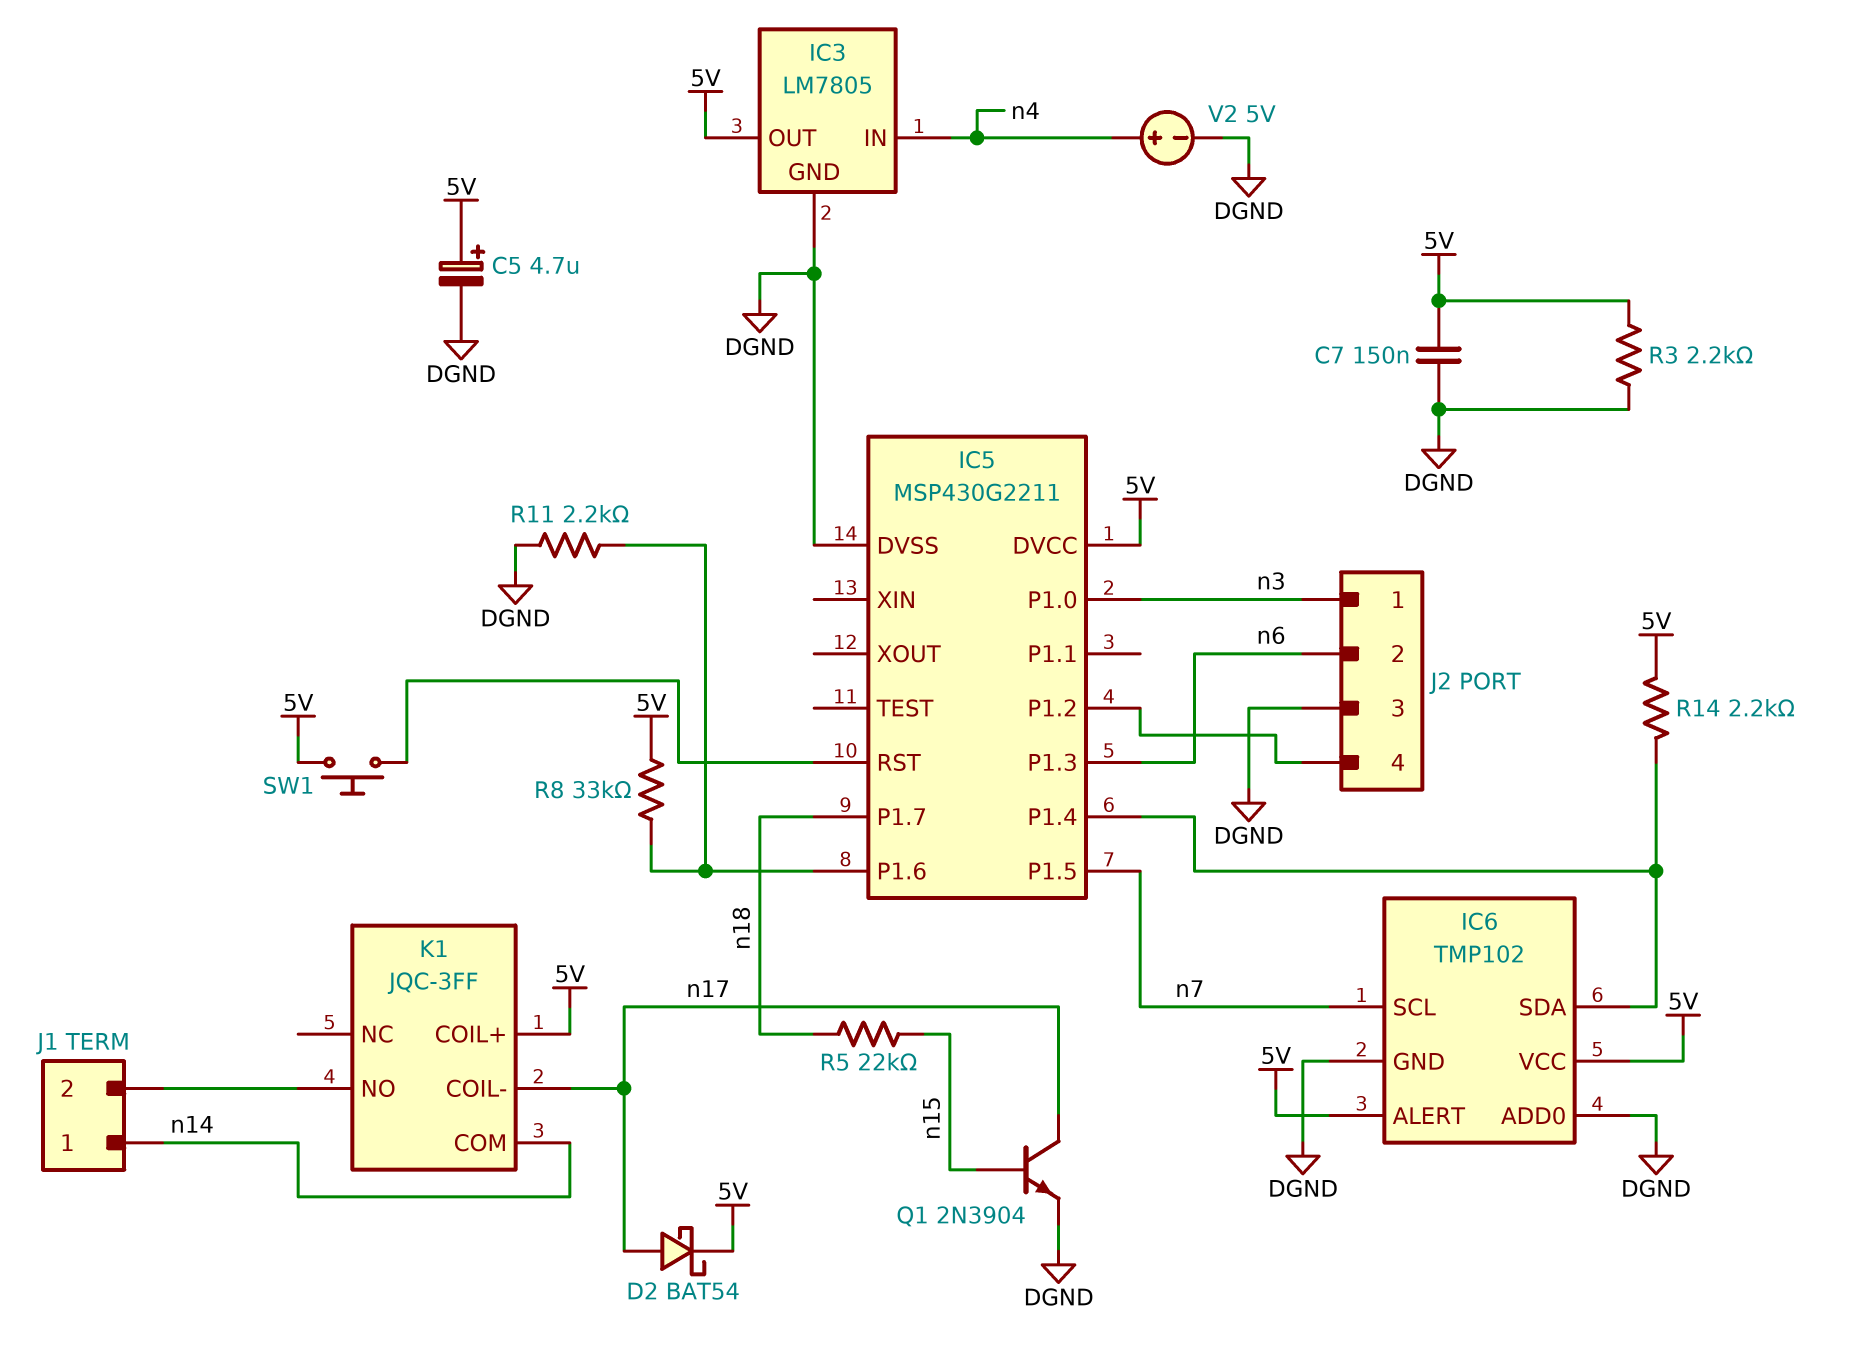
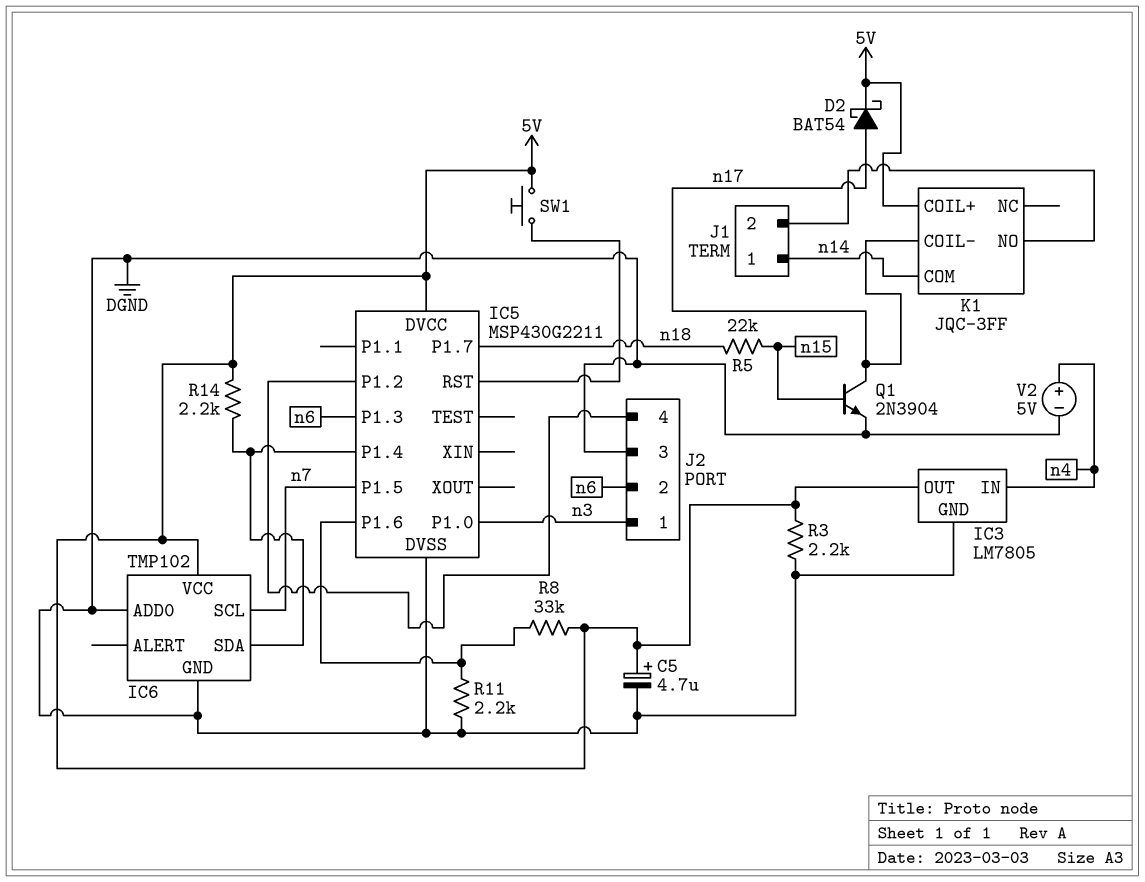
C7: 150nF (5V, DGND) -> none
IC6 pin ALERT: 5V -> none

